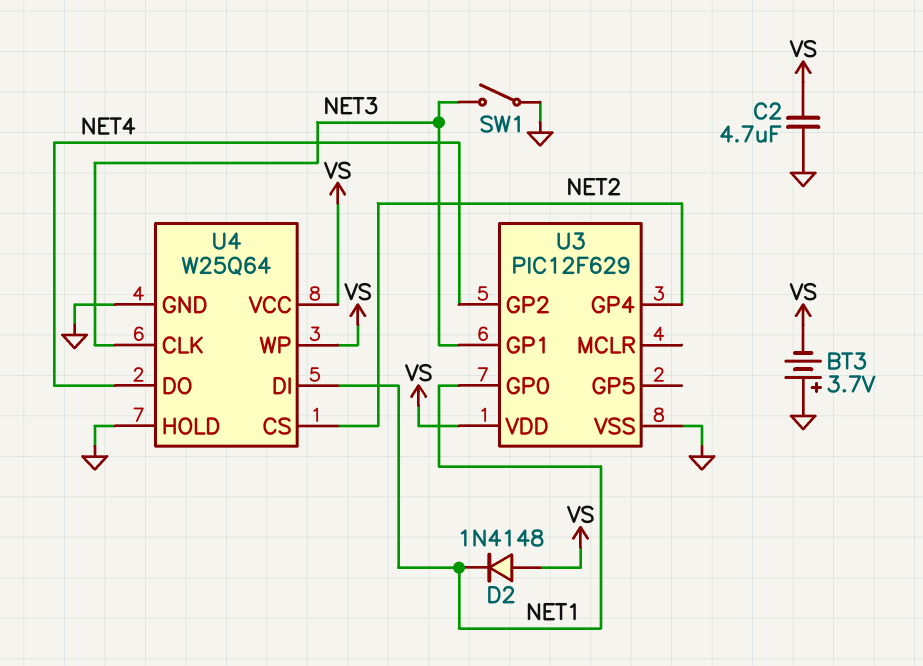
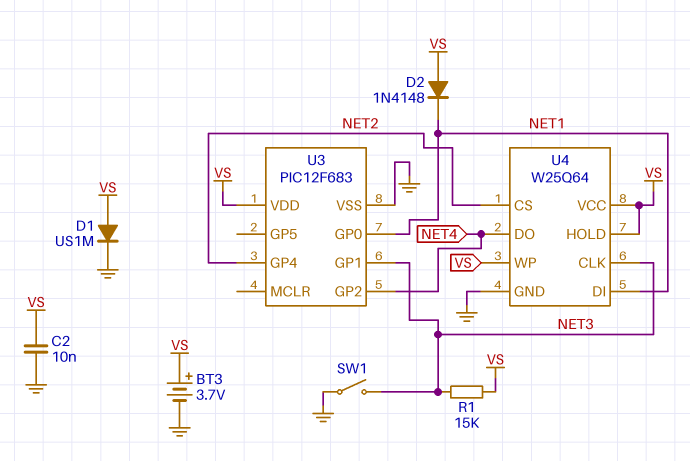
BT3: 3.7V (plus GND, minus VS) -> 3.7V (plus VS, minus GND)
C2: 4.7uF (GND, VS) -> 10nF (GND, VS)
D1: none -> diode US1M (A VS, K GND)
R1: none -> 15k (NET3, VS)
U3: PIC12F629 -> PIC12F683
U4 pin HOLD: GND -> VS

